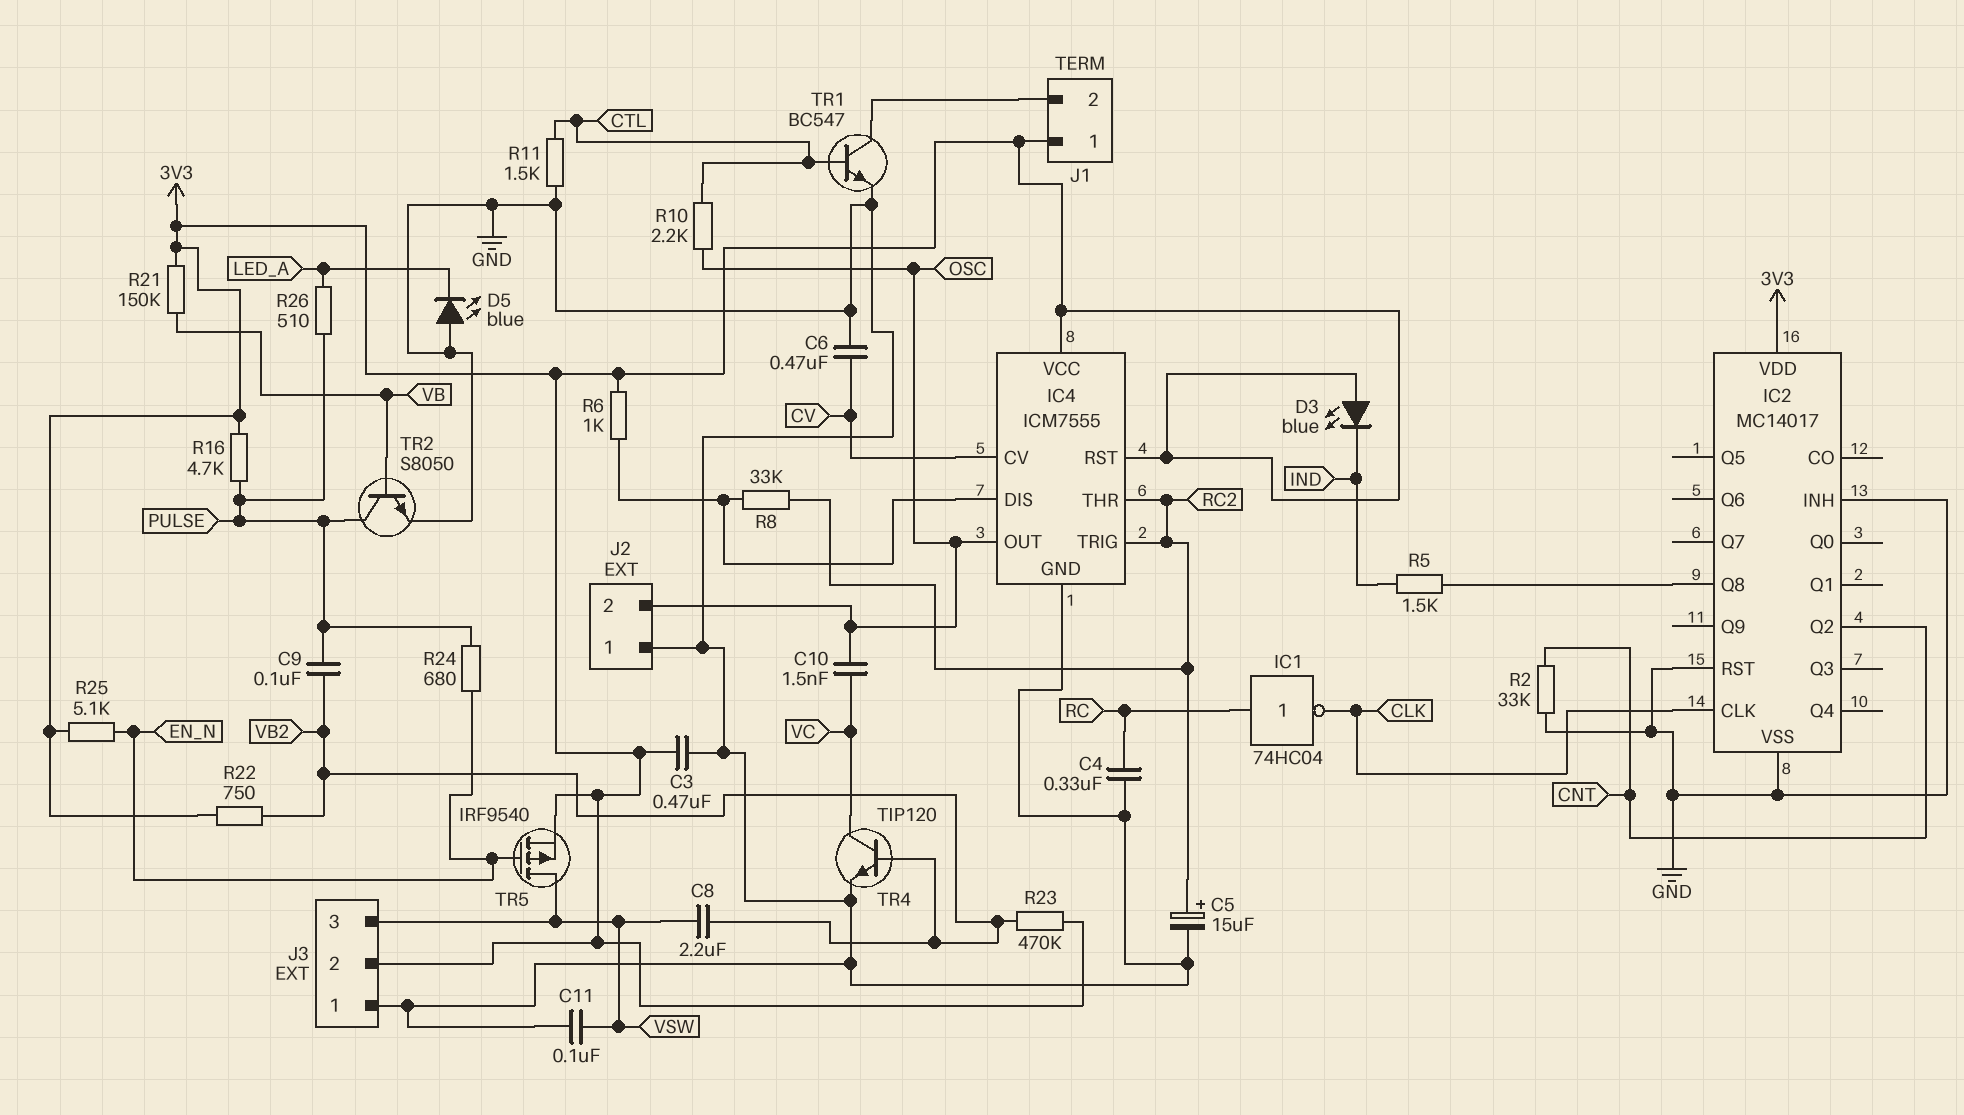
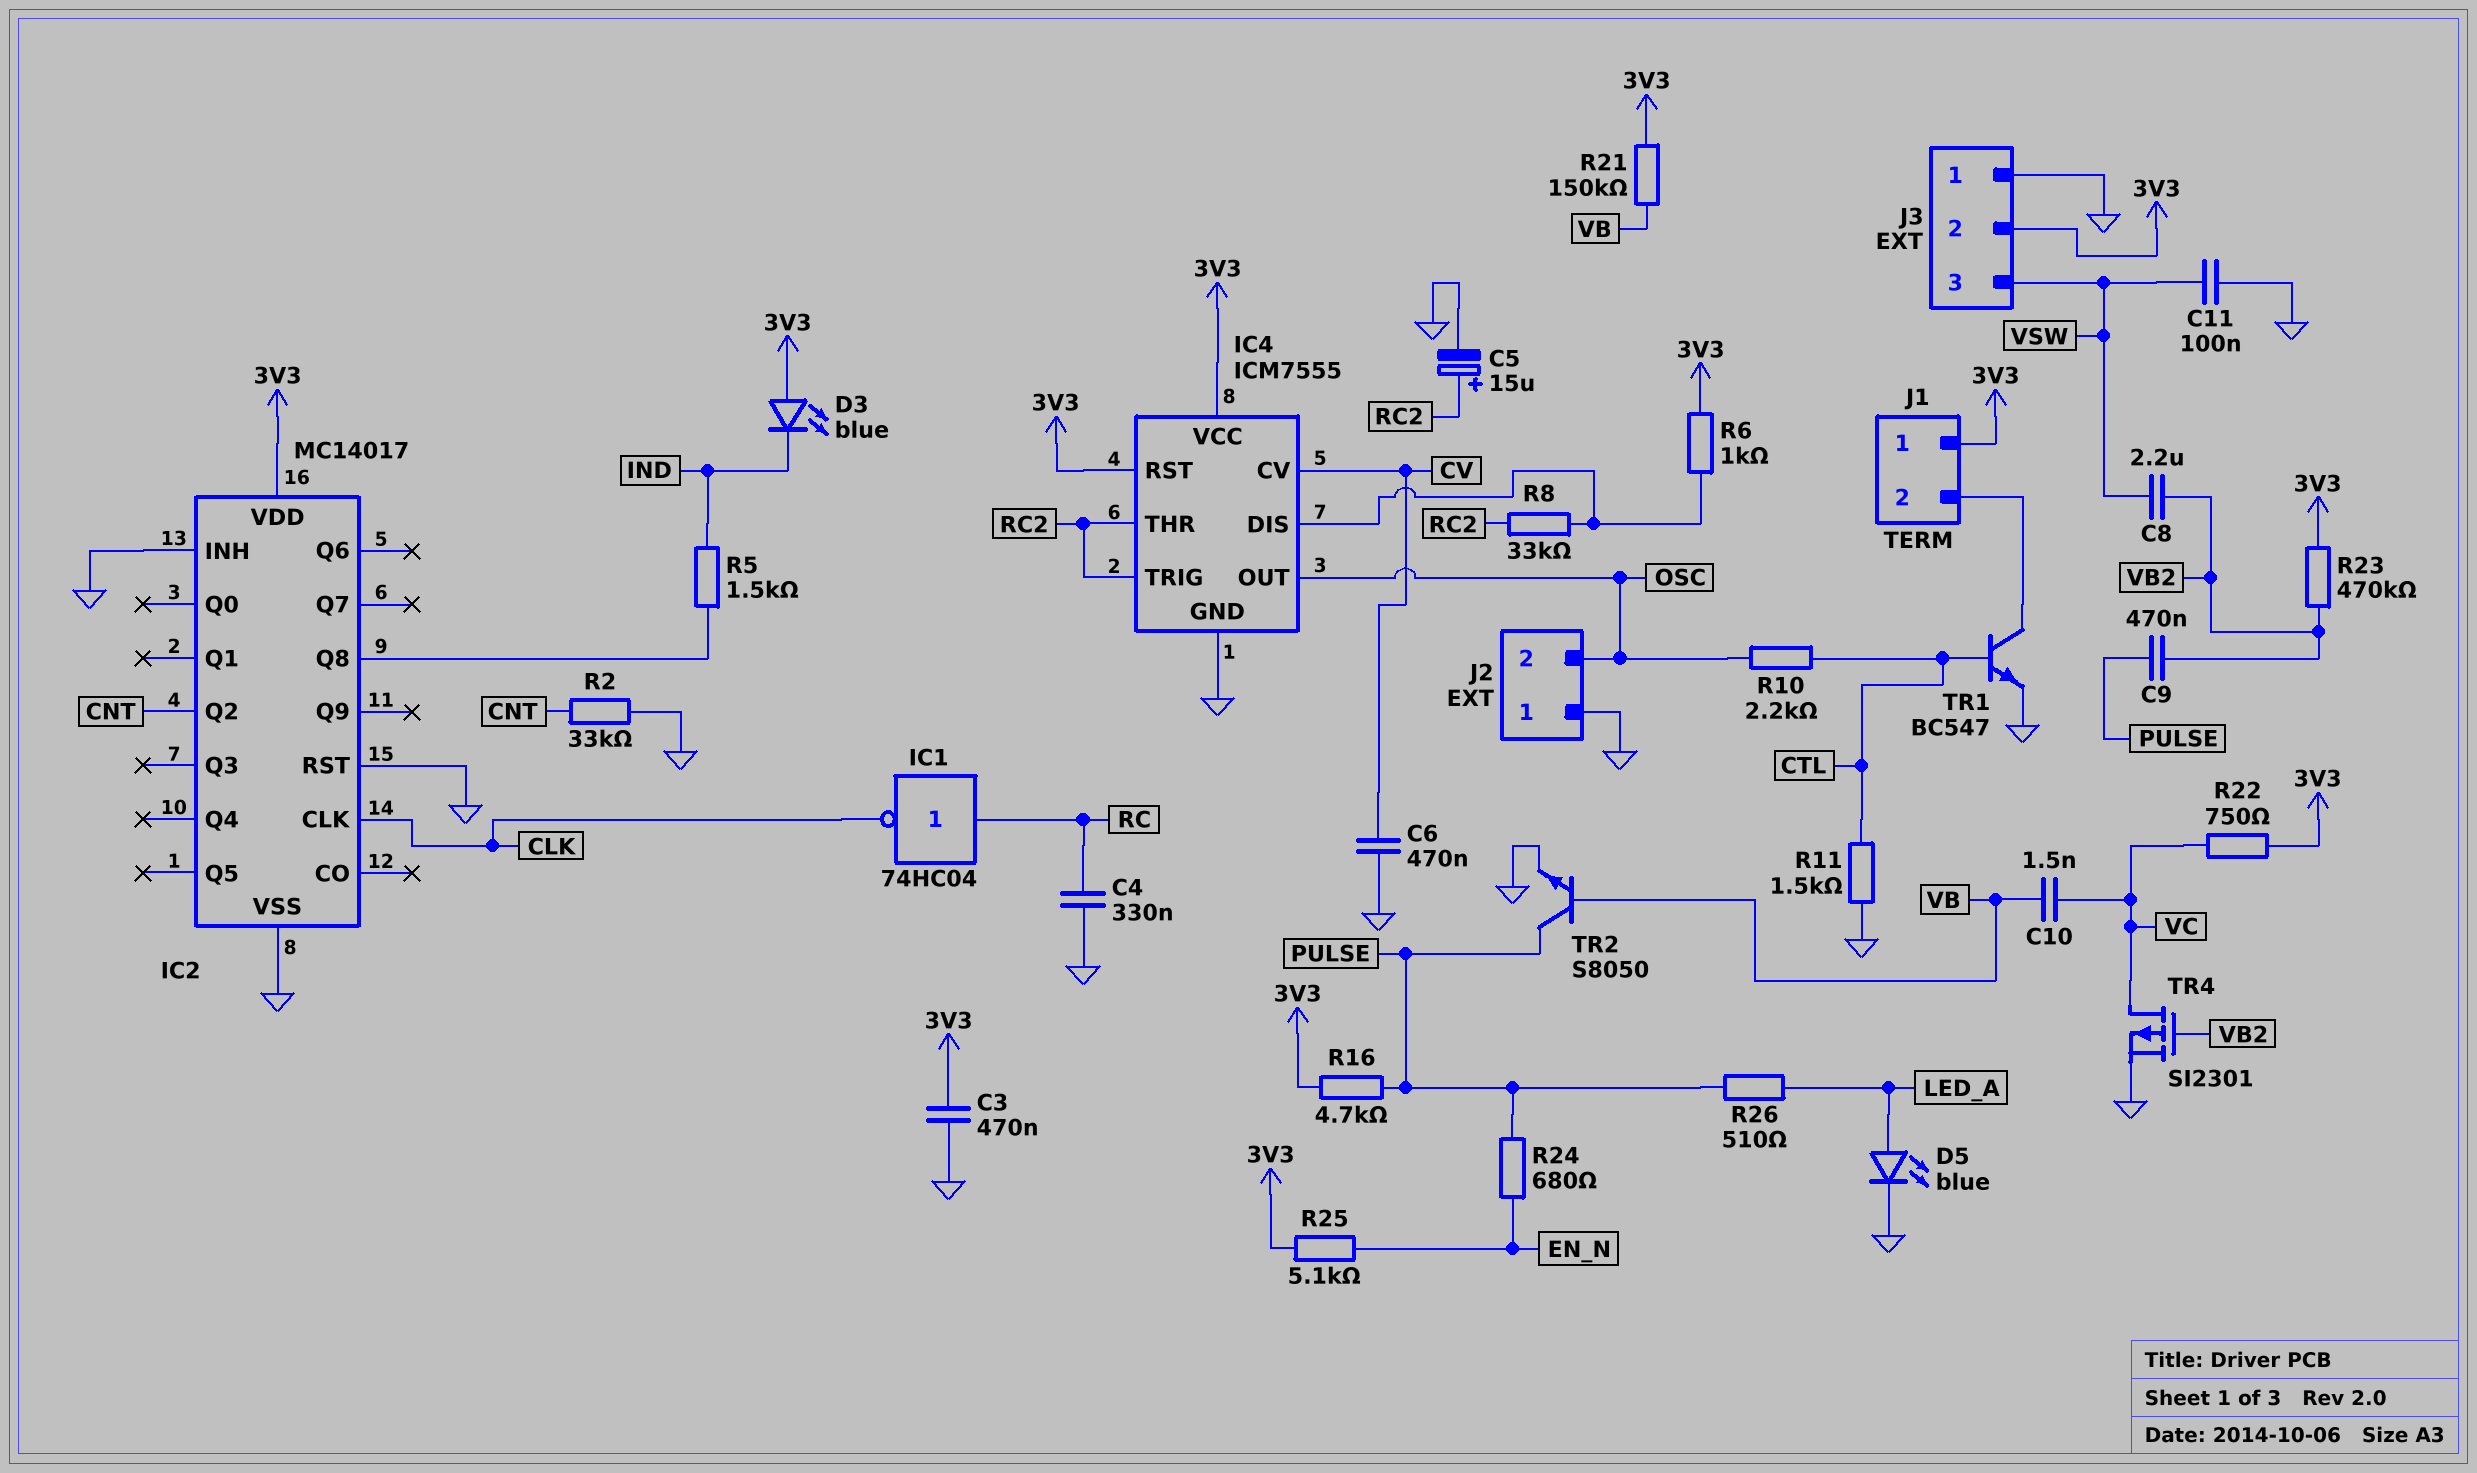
C9: 100nF (PULSE, VB2) -> 470nF (PULSE, VB2)
C10: 1.5nF (OSC, VC) -> 1.5nF (VB, VC)
D5: LED blue (A GND, K LED_A) -> LED blue (A LED_A, K GND)
R22: 750 (3V3, VB2) -> 750 (3V3, VC)
TR4: NPN TIP120 (B VB2, C VC, E GND) -> PMOS SI2301 (G VB2, D VC, S GND)
TR5: PMOS IRF9540 (G EN_N, D VSW, S 3V3) -> none

